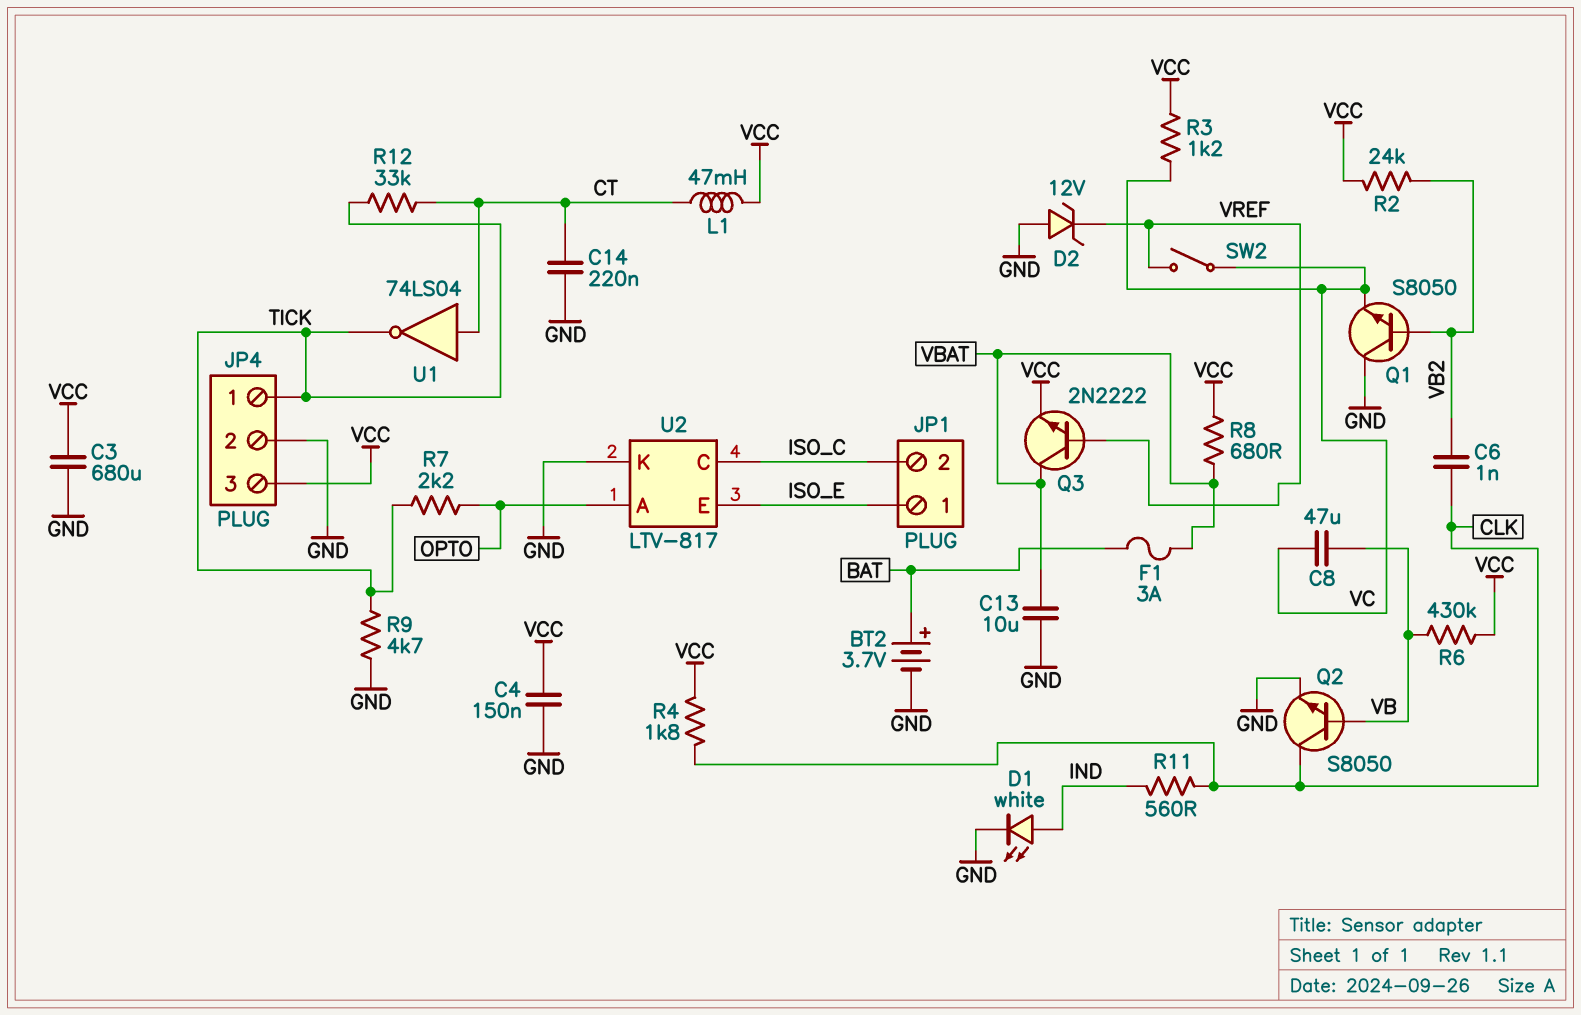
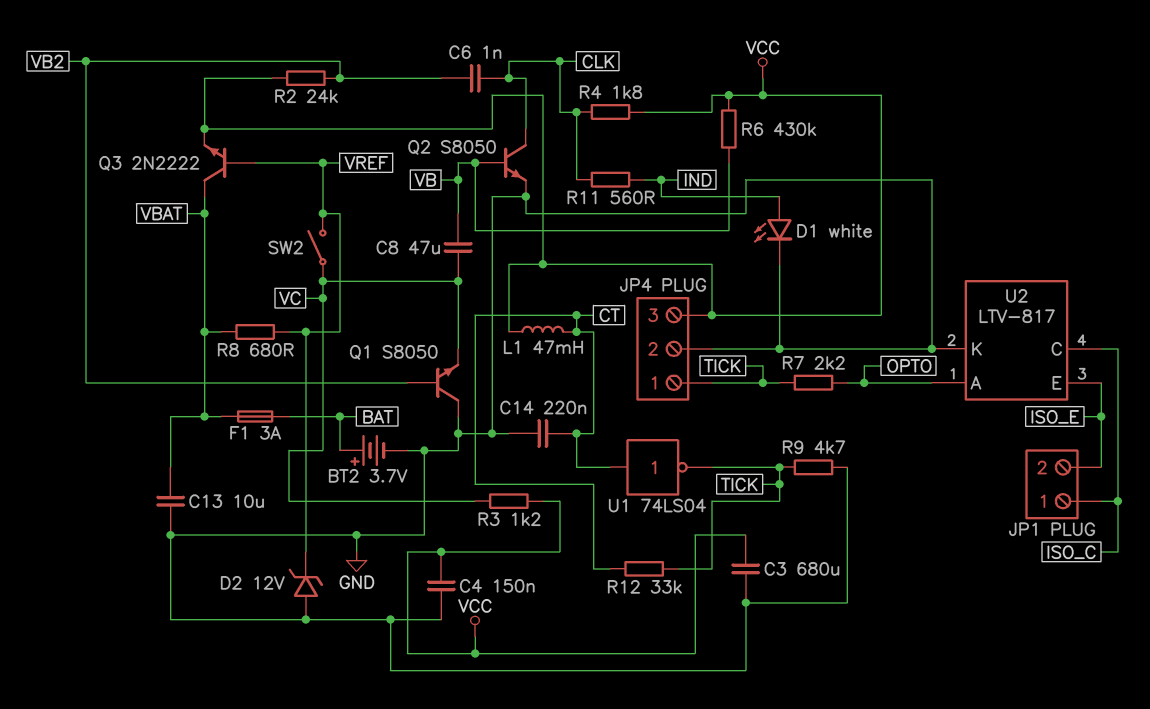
JP1 pin 1: ISO_E -> ISO_C
JP1 pin 2: ISO_C -> ISO_E
R8: 680 (VBAT, VCC) -> 680 (VBAT, VREF)

